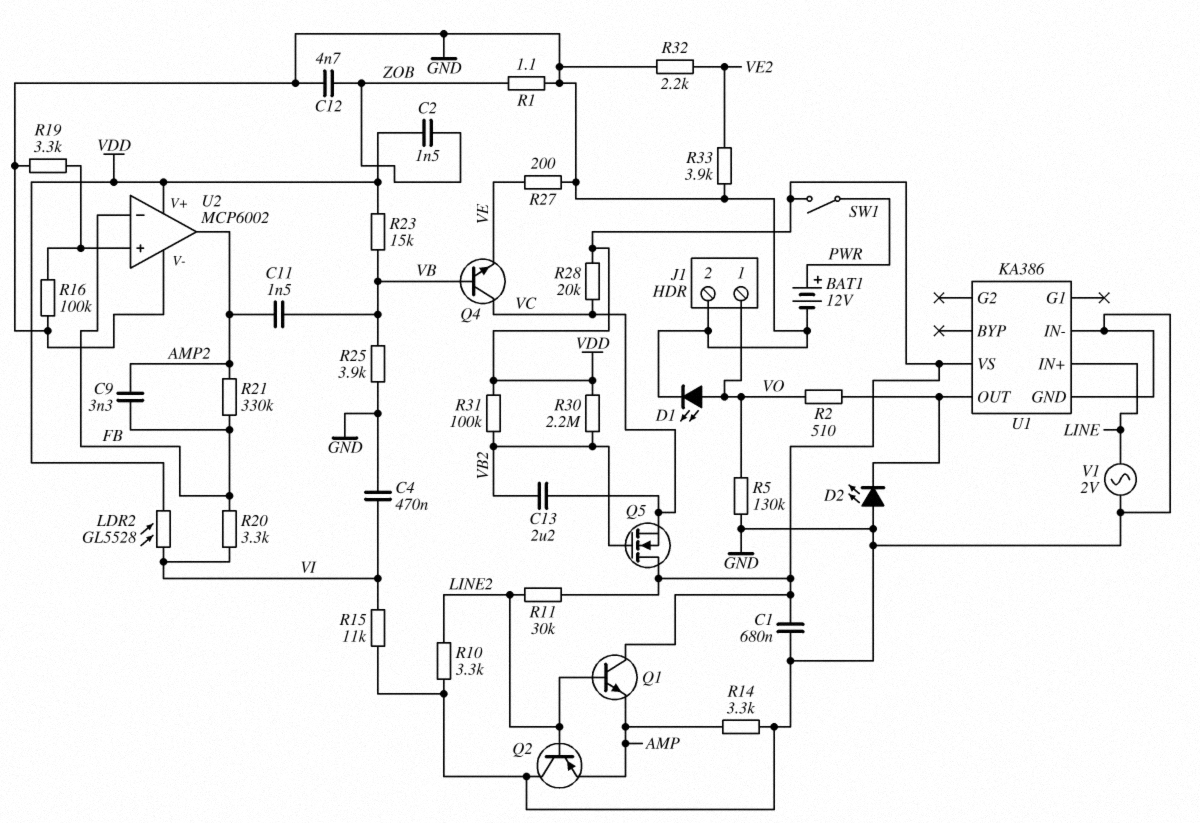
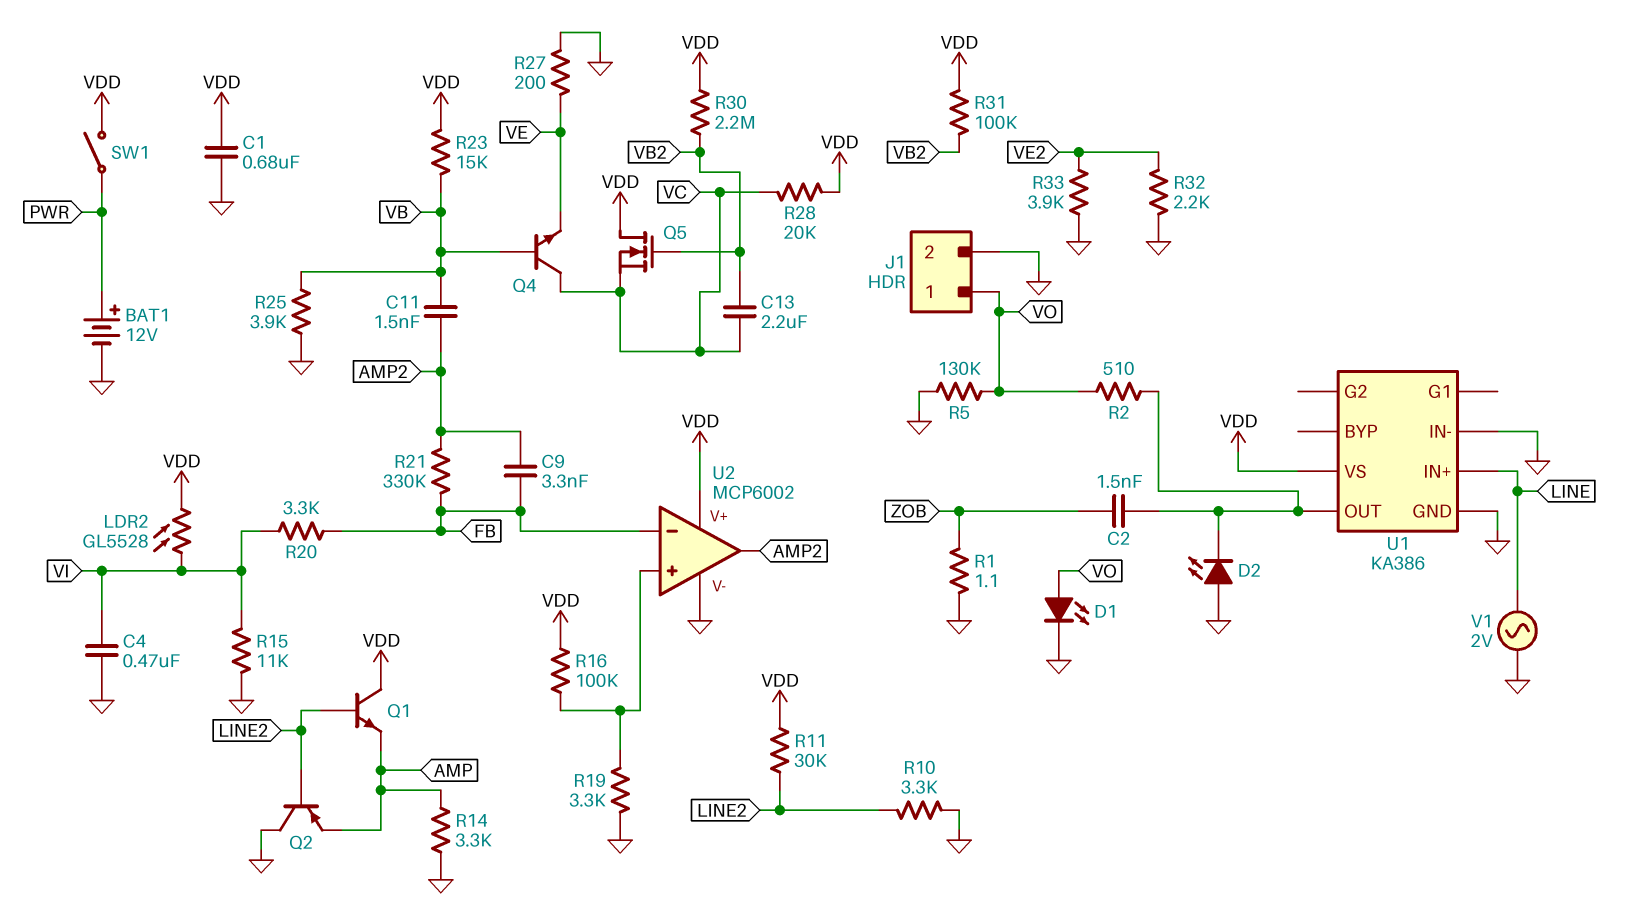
C2: 1.5nF (VDD, ZOB) -> 1.5nF (U1/OUT, ZOB)
C12: 4.7nF (GND, ZOB) -> none
R16: 100k (GND, U2/in+) -> 100k (U2/in+, VDD)

